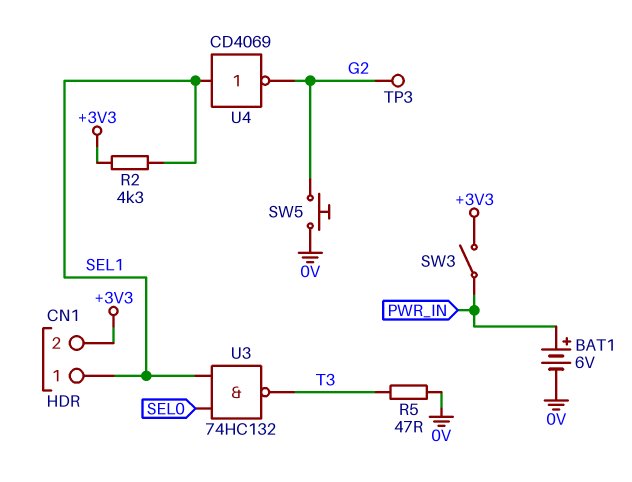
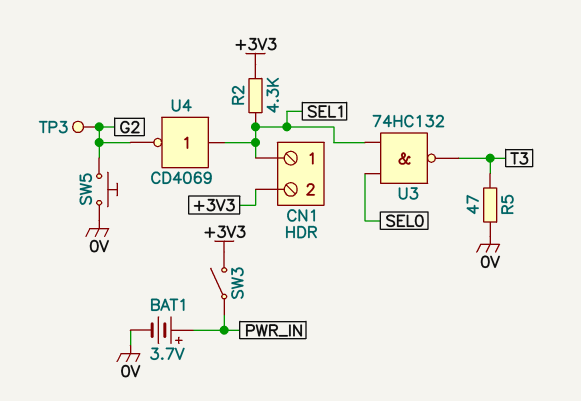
BAT1: 6V (plus PWR_IN, minus 0V) -> 3.7V (plus PWR_IN, minus 0V)

